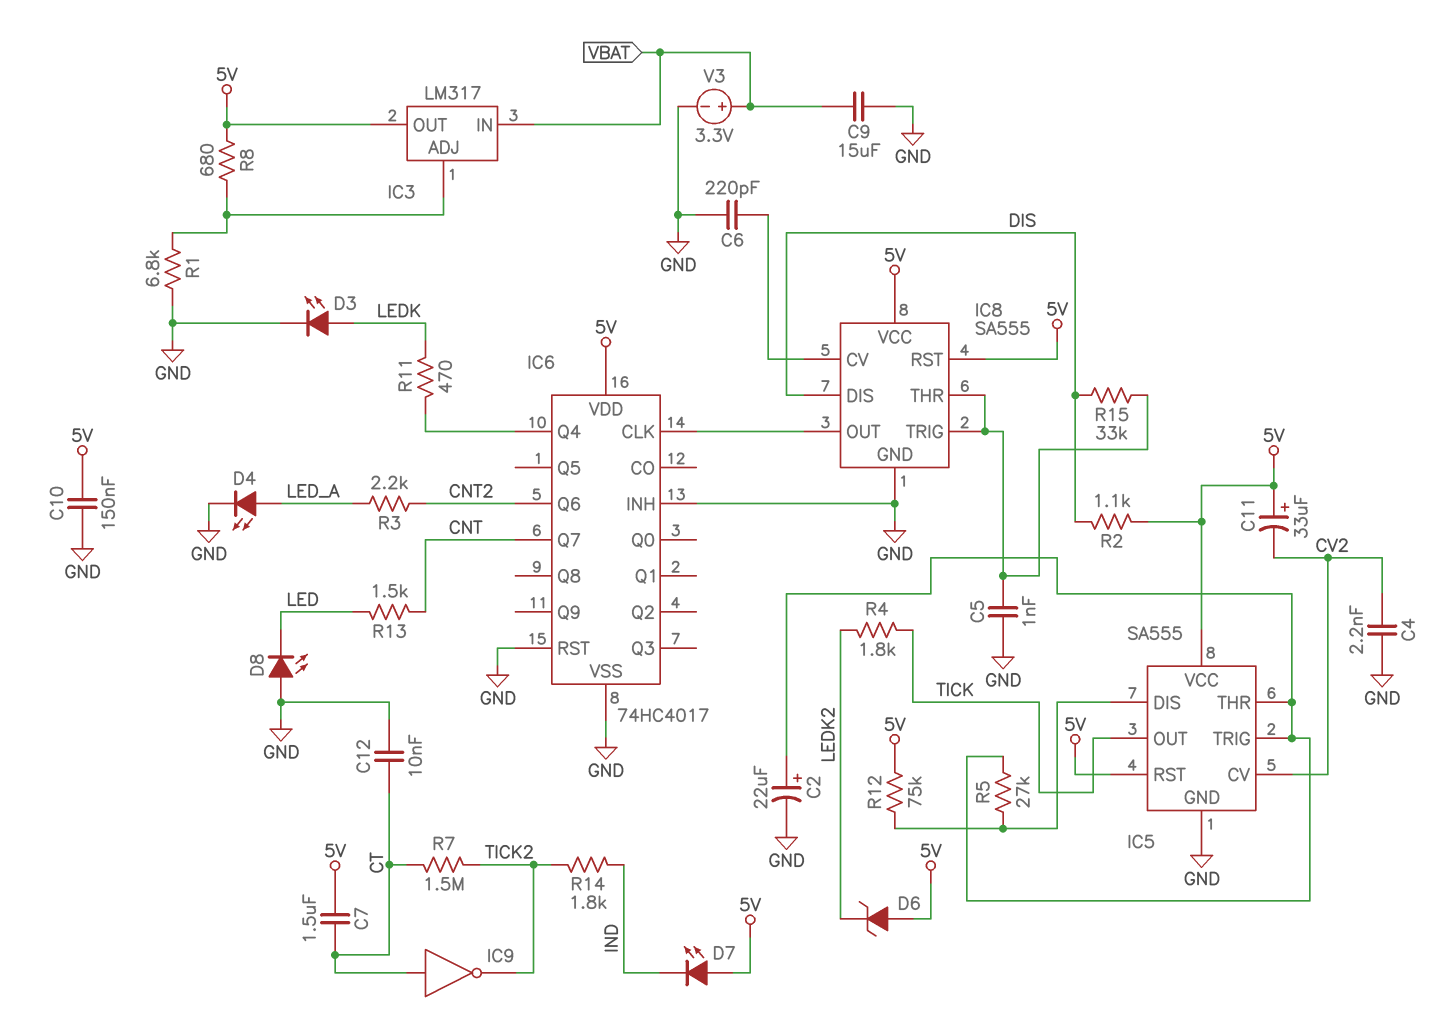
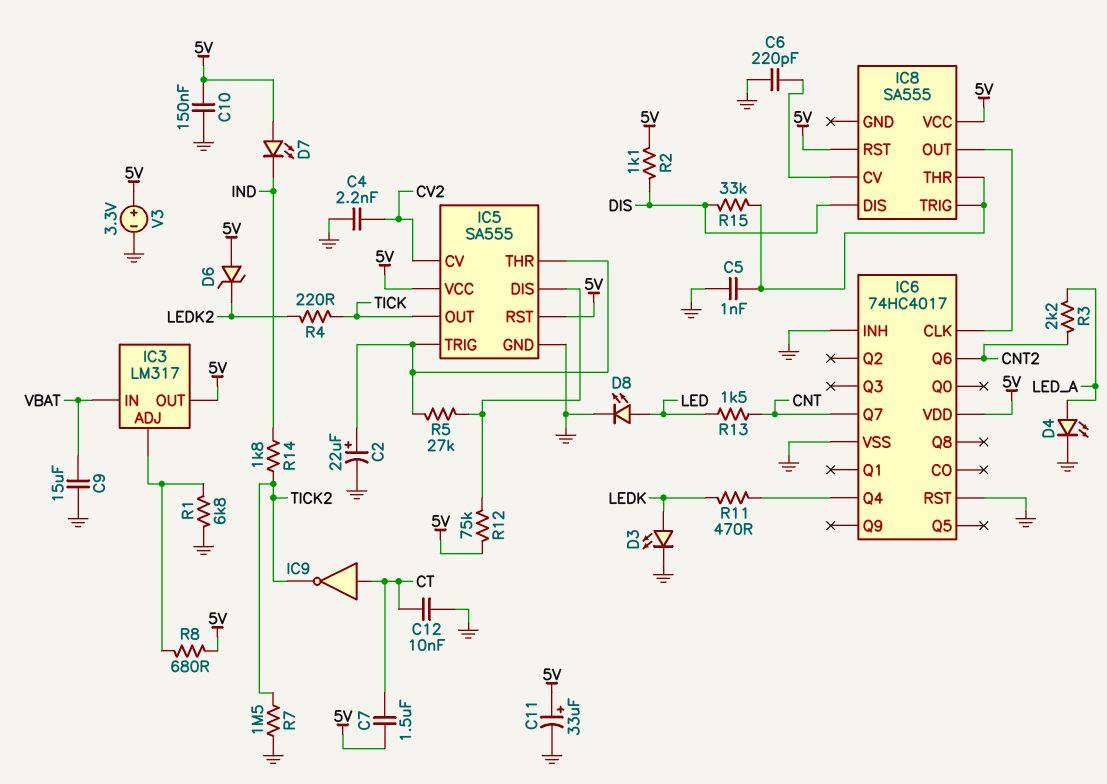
C11: 33uF (plus 5V, minus CV2) -> 33uF (plus 5V, minus GND)
D8: LED (A GND, K LED) -> LED (A LED, K GND)
IC8 pin GND: GND -> none
R4: 1.8k (LEDK2, TICK) -> 220 (LEDK2, TICK)
R7: 1.5M (CT, TICK2) -> 1.5M (GND, TICK2)
V3: 3.3V (plus VBAT, minus GND) -> 3.3V (plus 5V, minus GND)

